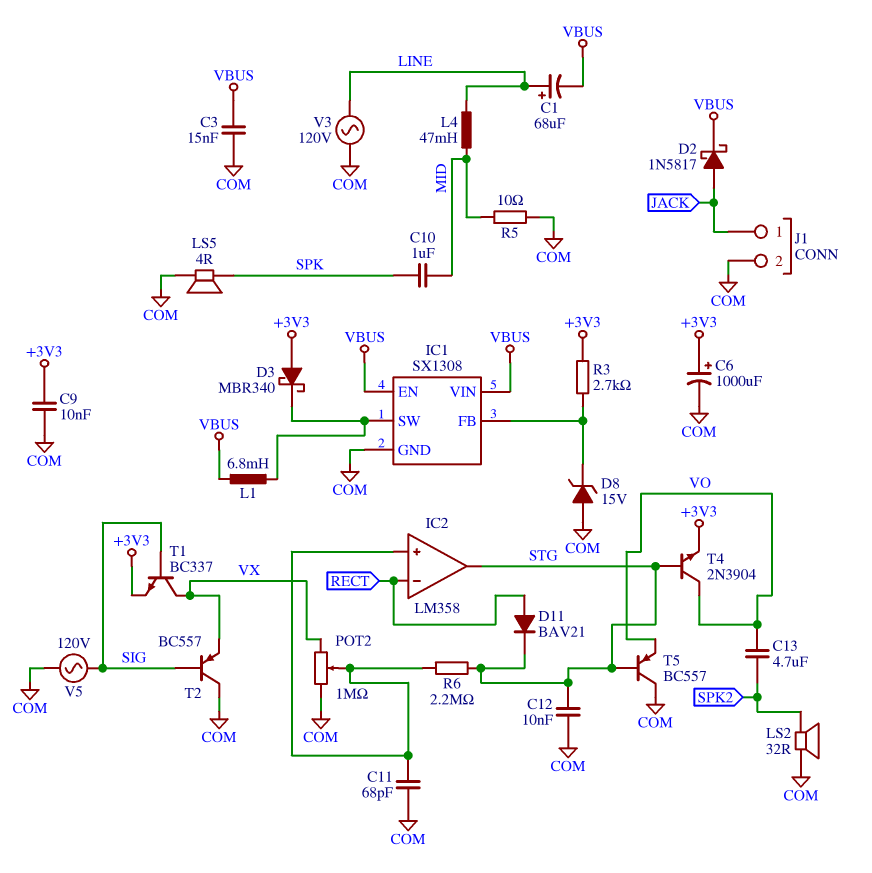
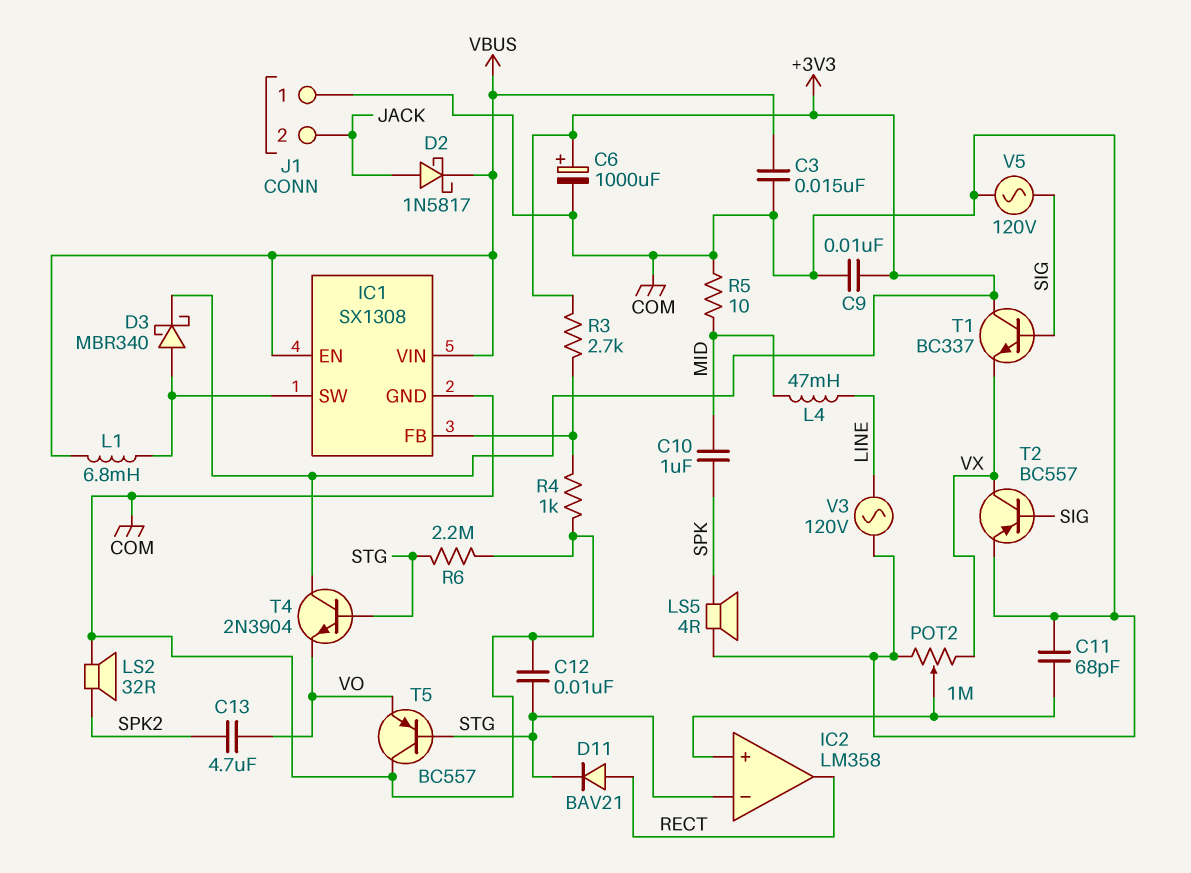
C1: 68uF (plus LINE, minus VBUS) -> none
D3: schottky MBR340 (A +3V3, K IC1/SW) -> schottky MBR340 (A IC1/SW, K +3V3)
D8: zener 15V (A COM, K IC1/FB) -> none
IC2 pin in-: RECT -> STG
IC2 pin out: STG -> RECT
J1 pin 1: JACK -> COM
J1 pin 2: COM -> JACK
R4: none -> 1k (COM, IC1/FB)
R6: 2.2M (IC2/in+, STG) -> 2.2M (COM, STG)
T1: NPN BC337 (B SIG, C VX, E +3V3) -> NPN BC337 (B SIG, C +3V3, E VX)
T2: PNP BC557 (B SIG, C COM, E VX) -> PNP BC557 (B SIG, C VX, E COM)
T4: NPN 2N3904 (B STG, C VO, E +3V3) -> NPN 2N3904 (B STG, C +3V3, E VO)

